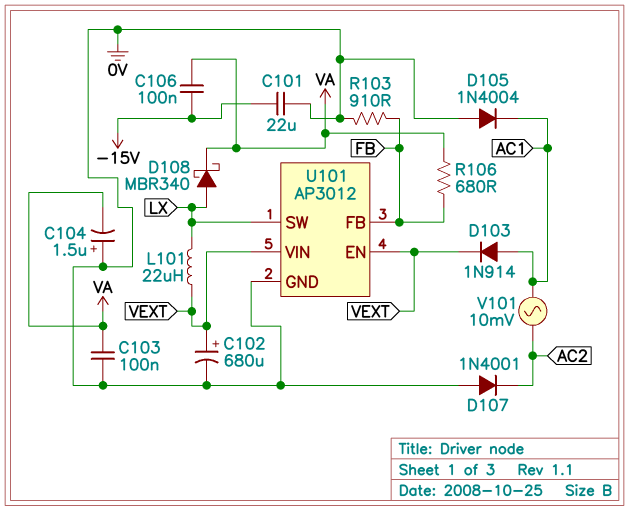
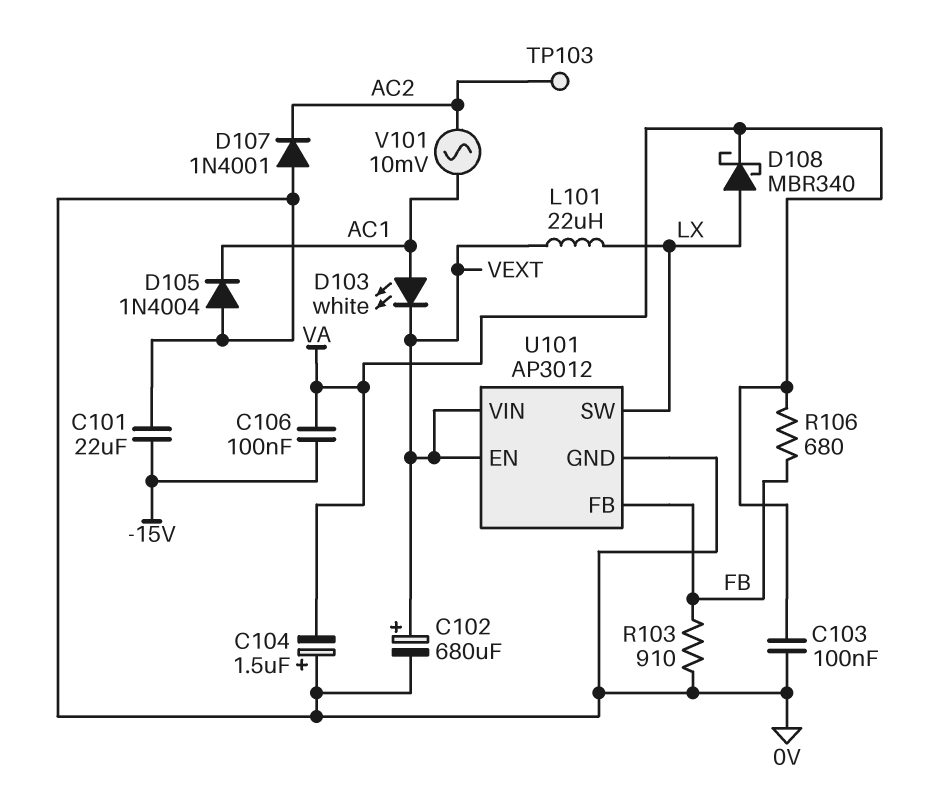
D103: diode 1N914 (A AC1, K VEXT) -> LED white (A AC1, K VEXT)
TP103: none -> test point (AC2)

